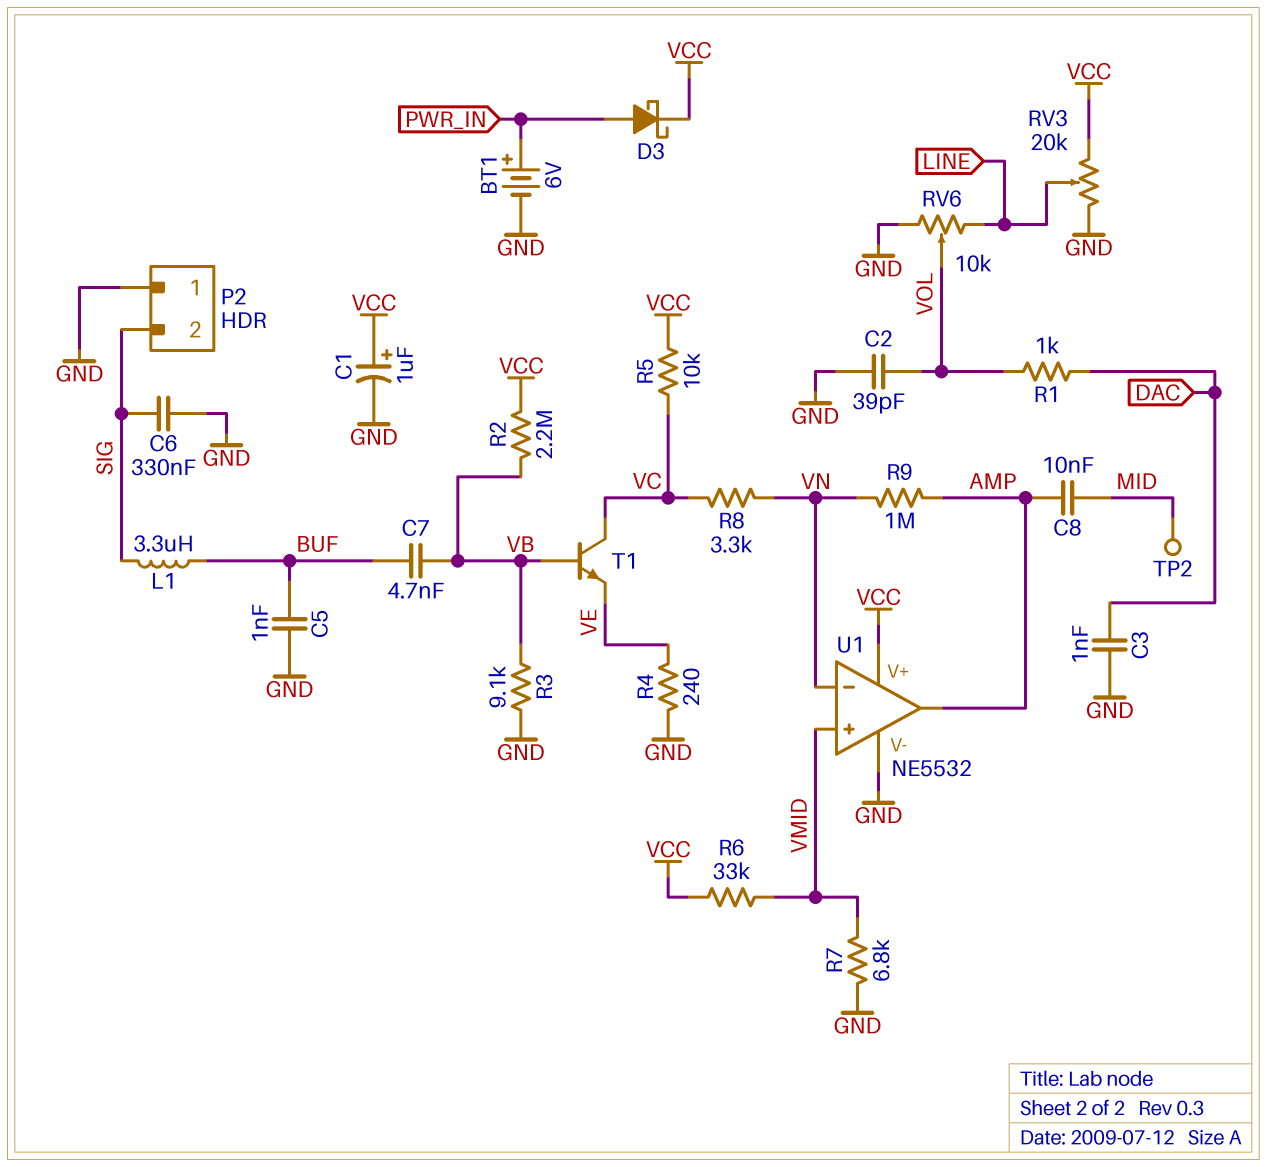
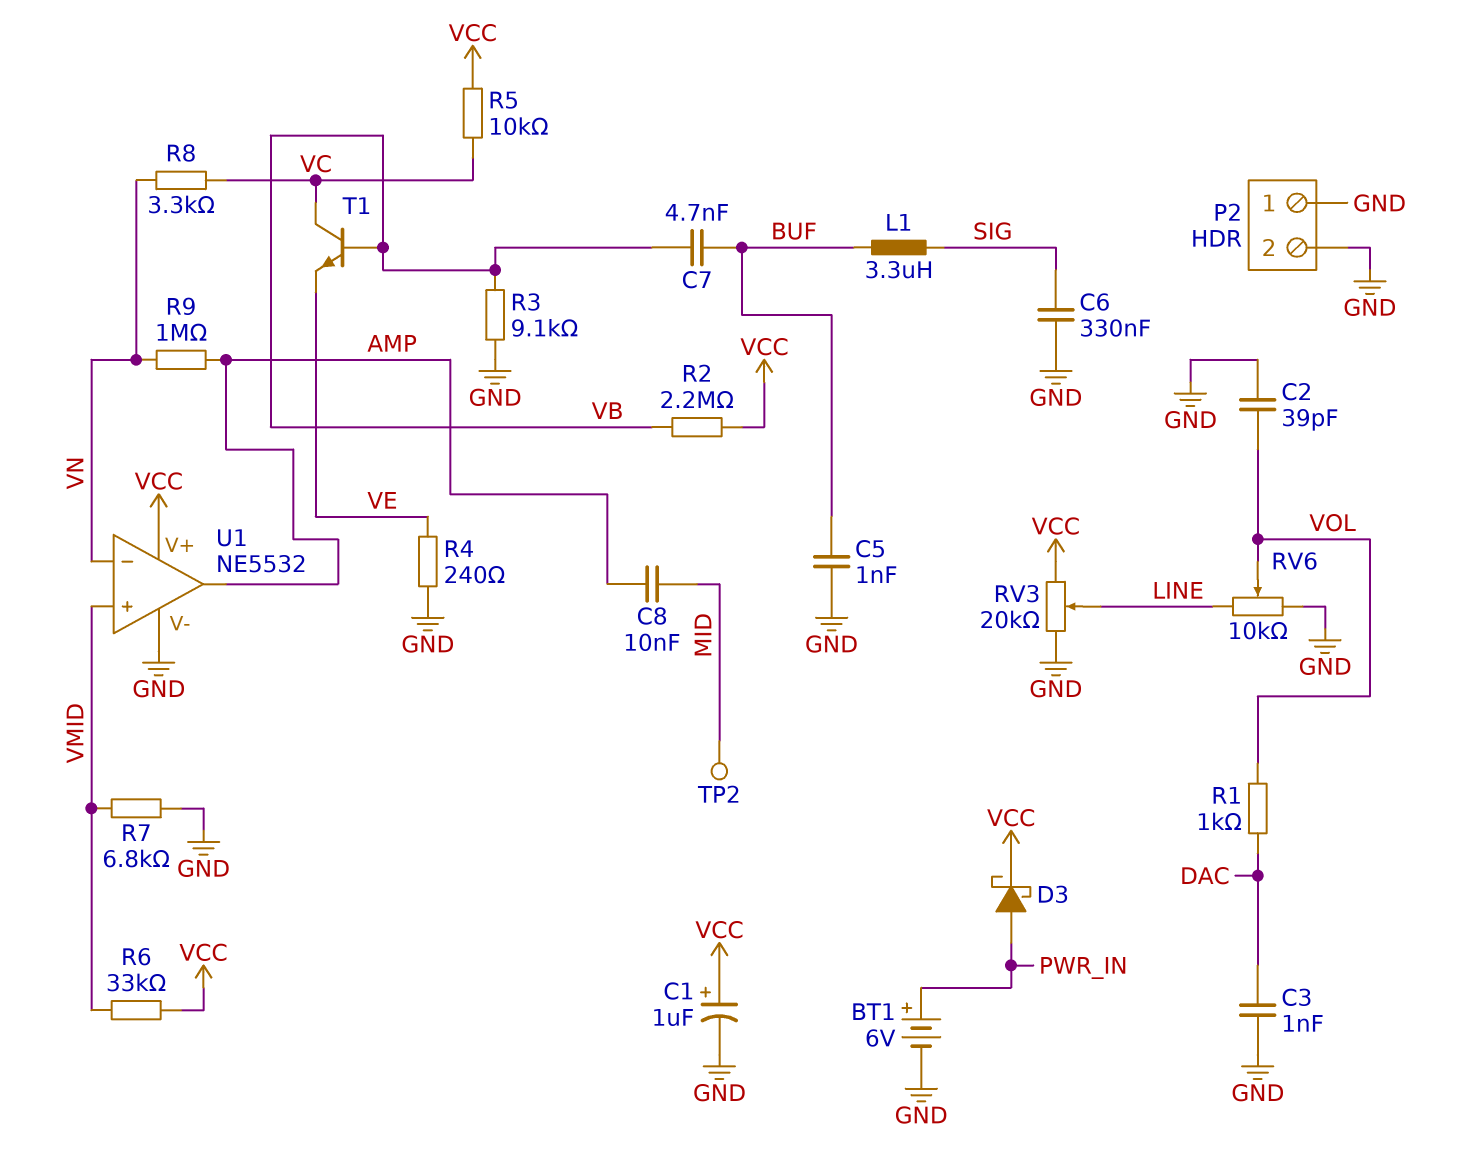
P2 pin 2: SIG -> GND

